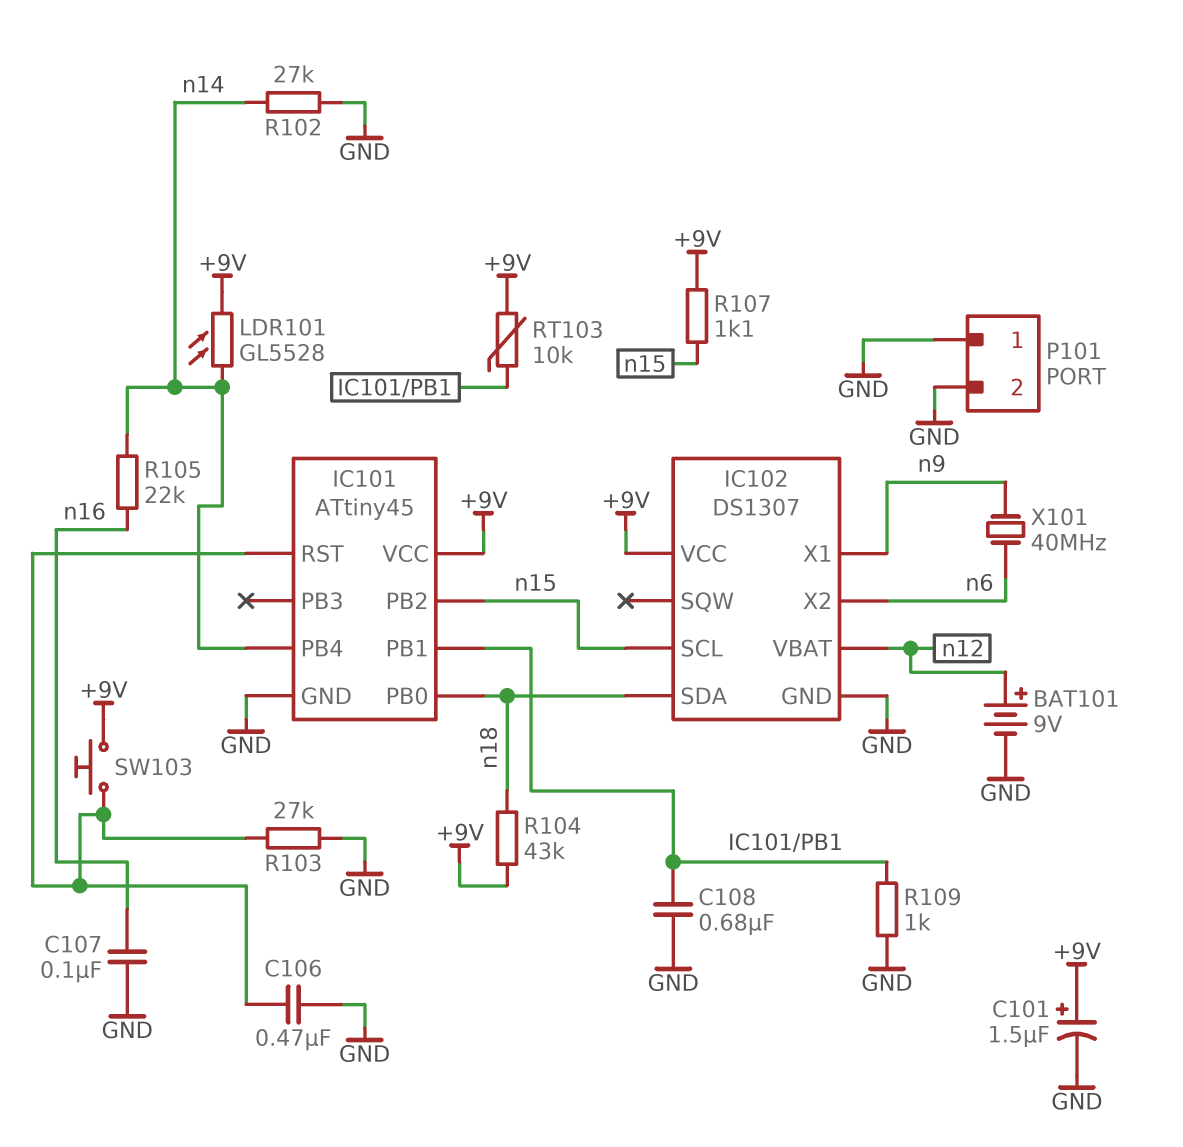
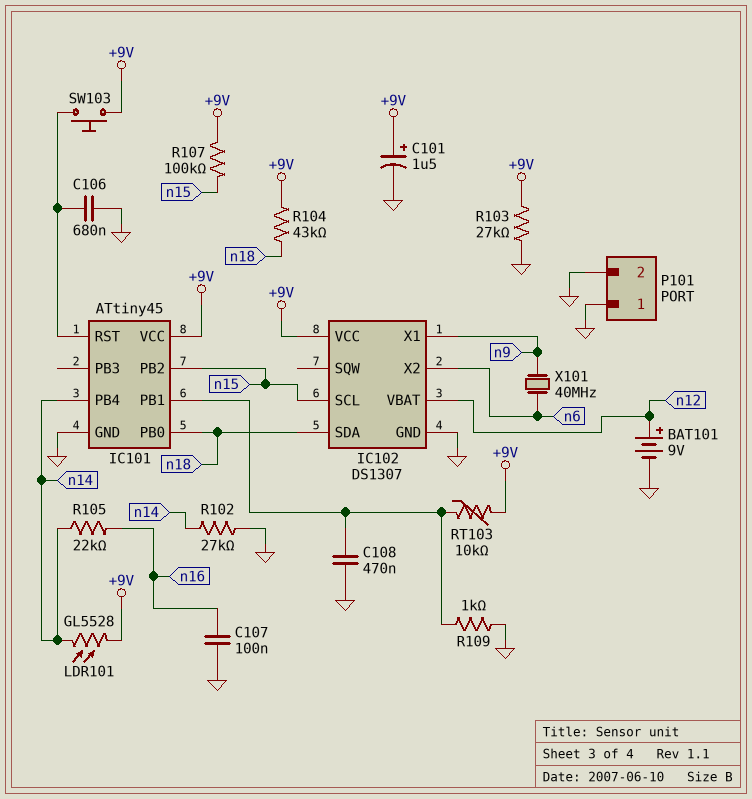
C106: 470nF (GND, IC101/RST) -> 680nF (GND, IC101/RST)
C108: 680nF (GND, IC101/PB1) -> 470nF (GND, IC101/PB1)
R103: 27k (GND, IC101/RST) -> 27k (+9V, GND)
R107: 1.1k (+9V, n15) -> 100k (+9V, n15)

